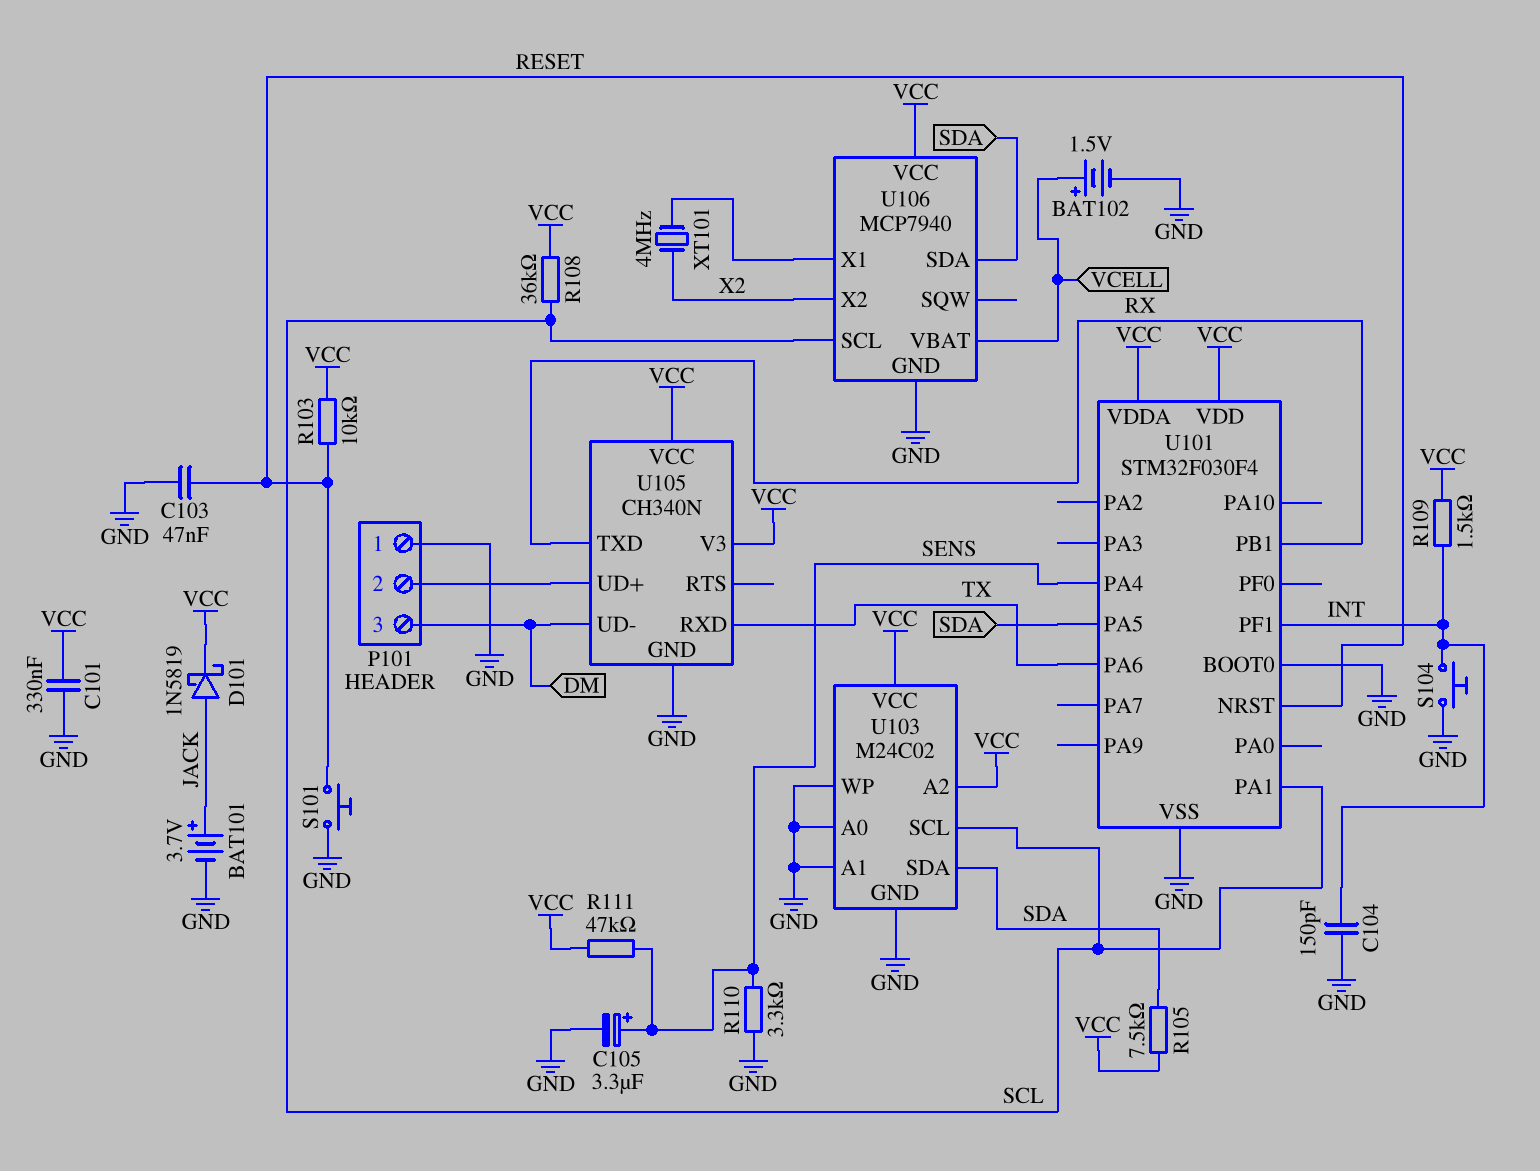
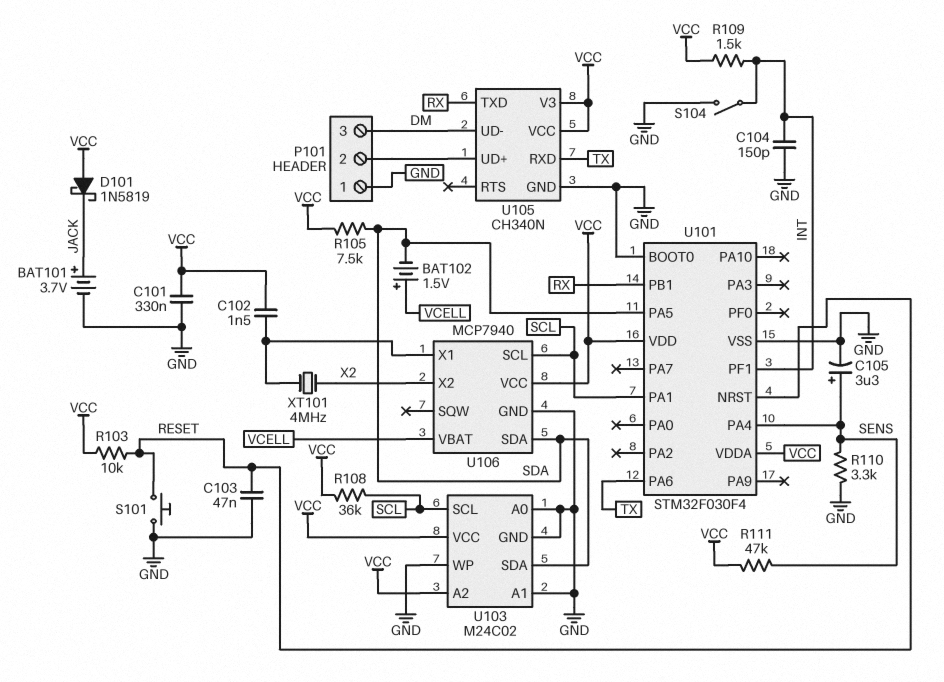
BAT102: 1.5V (plus VCELL, minus GND) -> 1.5V (plus VCELL, minus SDA)
C102: none -> 1.5nF (U106/X1, VCC)
D101: schottky 1N5819 (A JACK, K VCC) -> schottky 1N5819 (A VCC, K JACK)
S104: button (GND, INT) -> switch (GND, INT)

